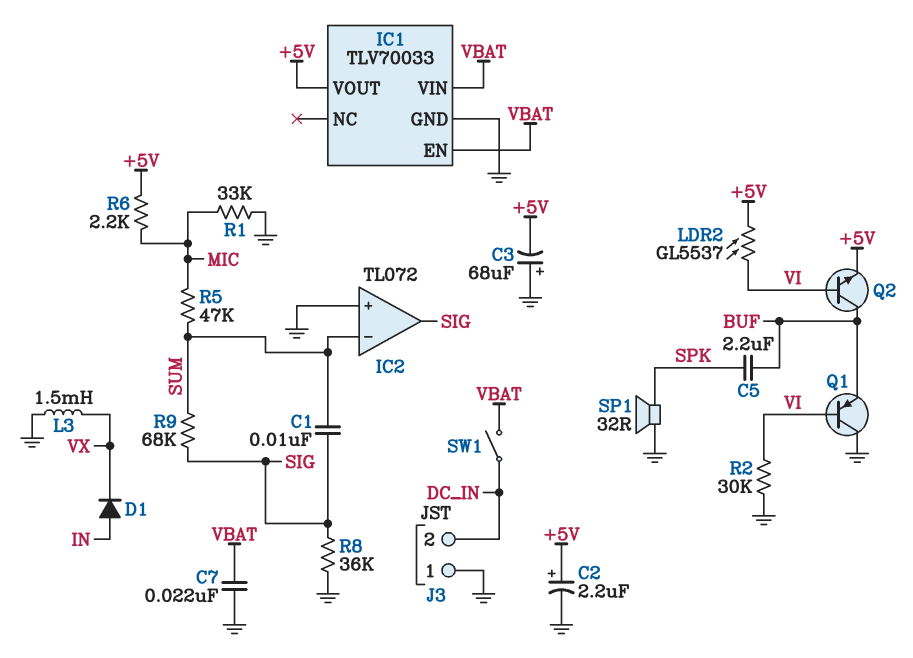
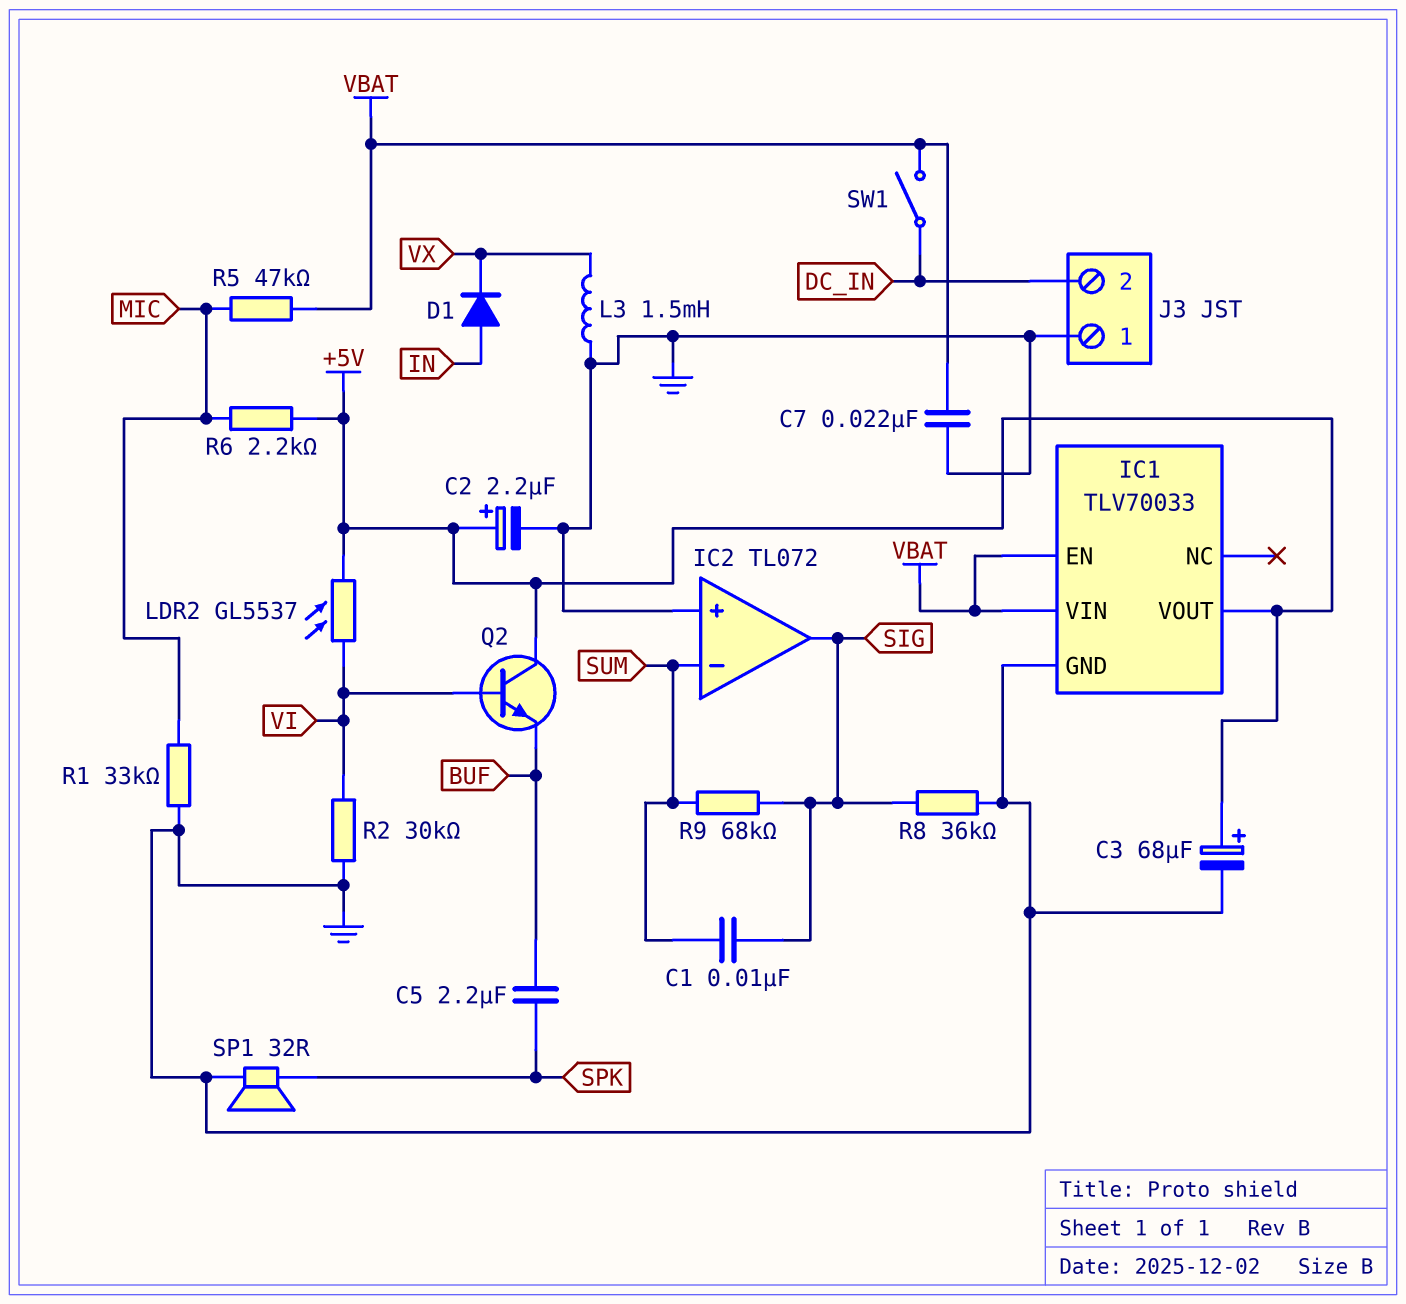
C3: 68uF (plus GND, minus +5V) -> 68uF (plus +5V, minus GND)
Q1: PNP (B VI, C GND, E BUF) -> none
Q2: NPN (B VI, C BUF, E +5V) -> NPN (B VI, C +5V, E BUF)
R5: 47k (MIC, SUM) -> 47k (MIC, VBAT)

